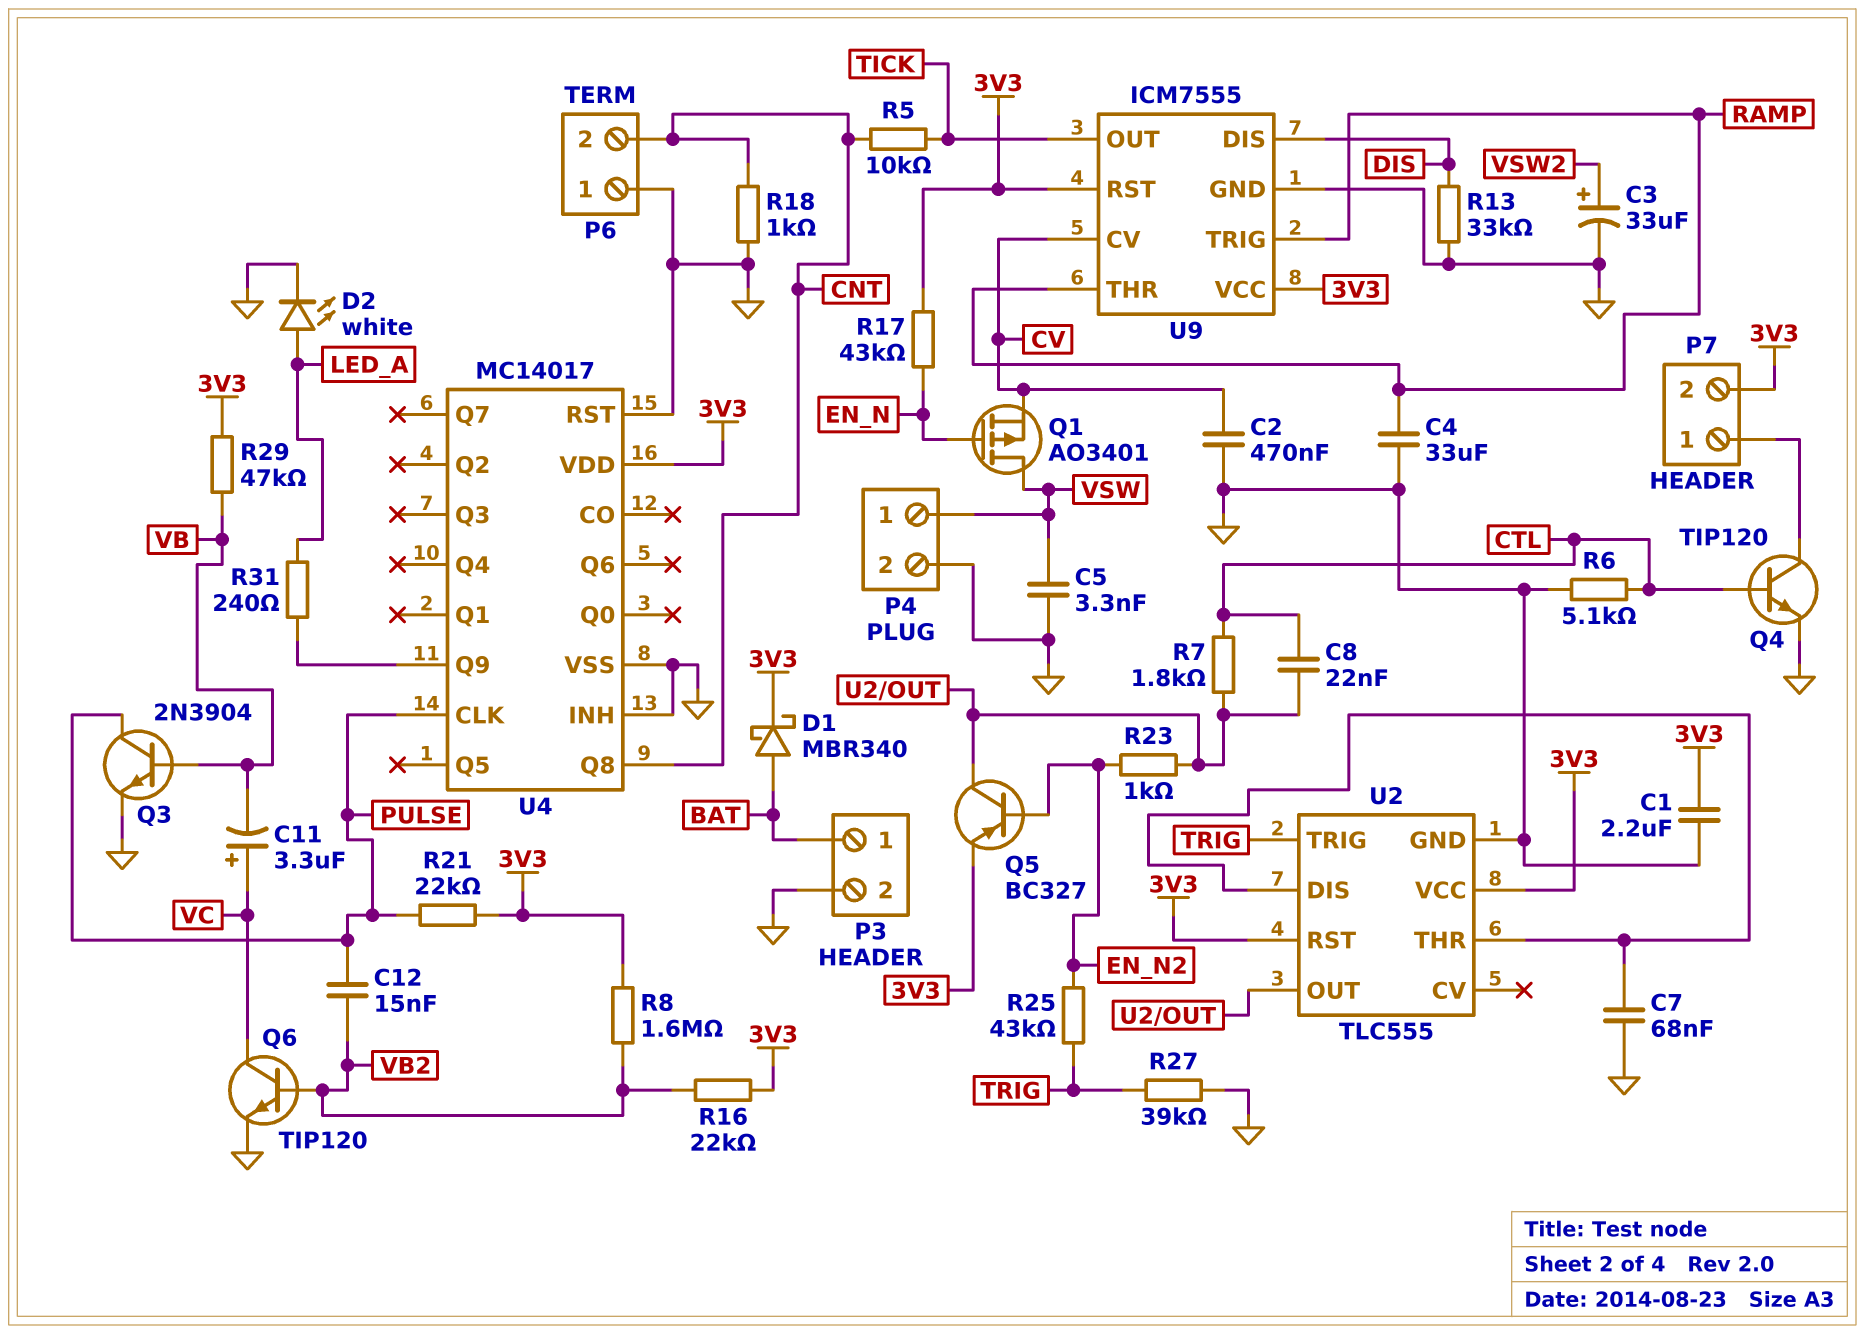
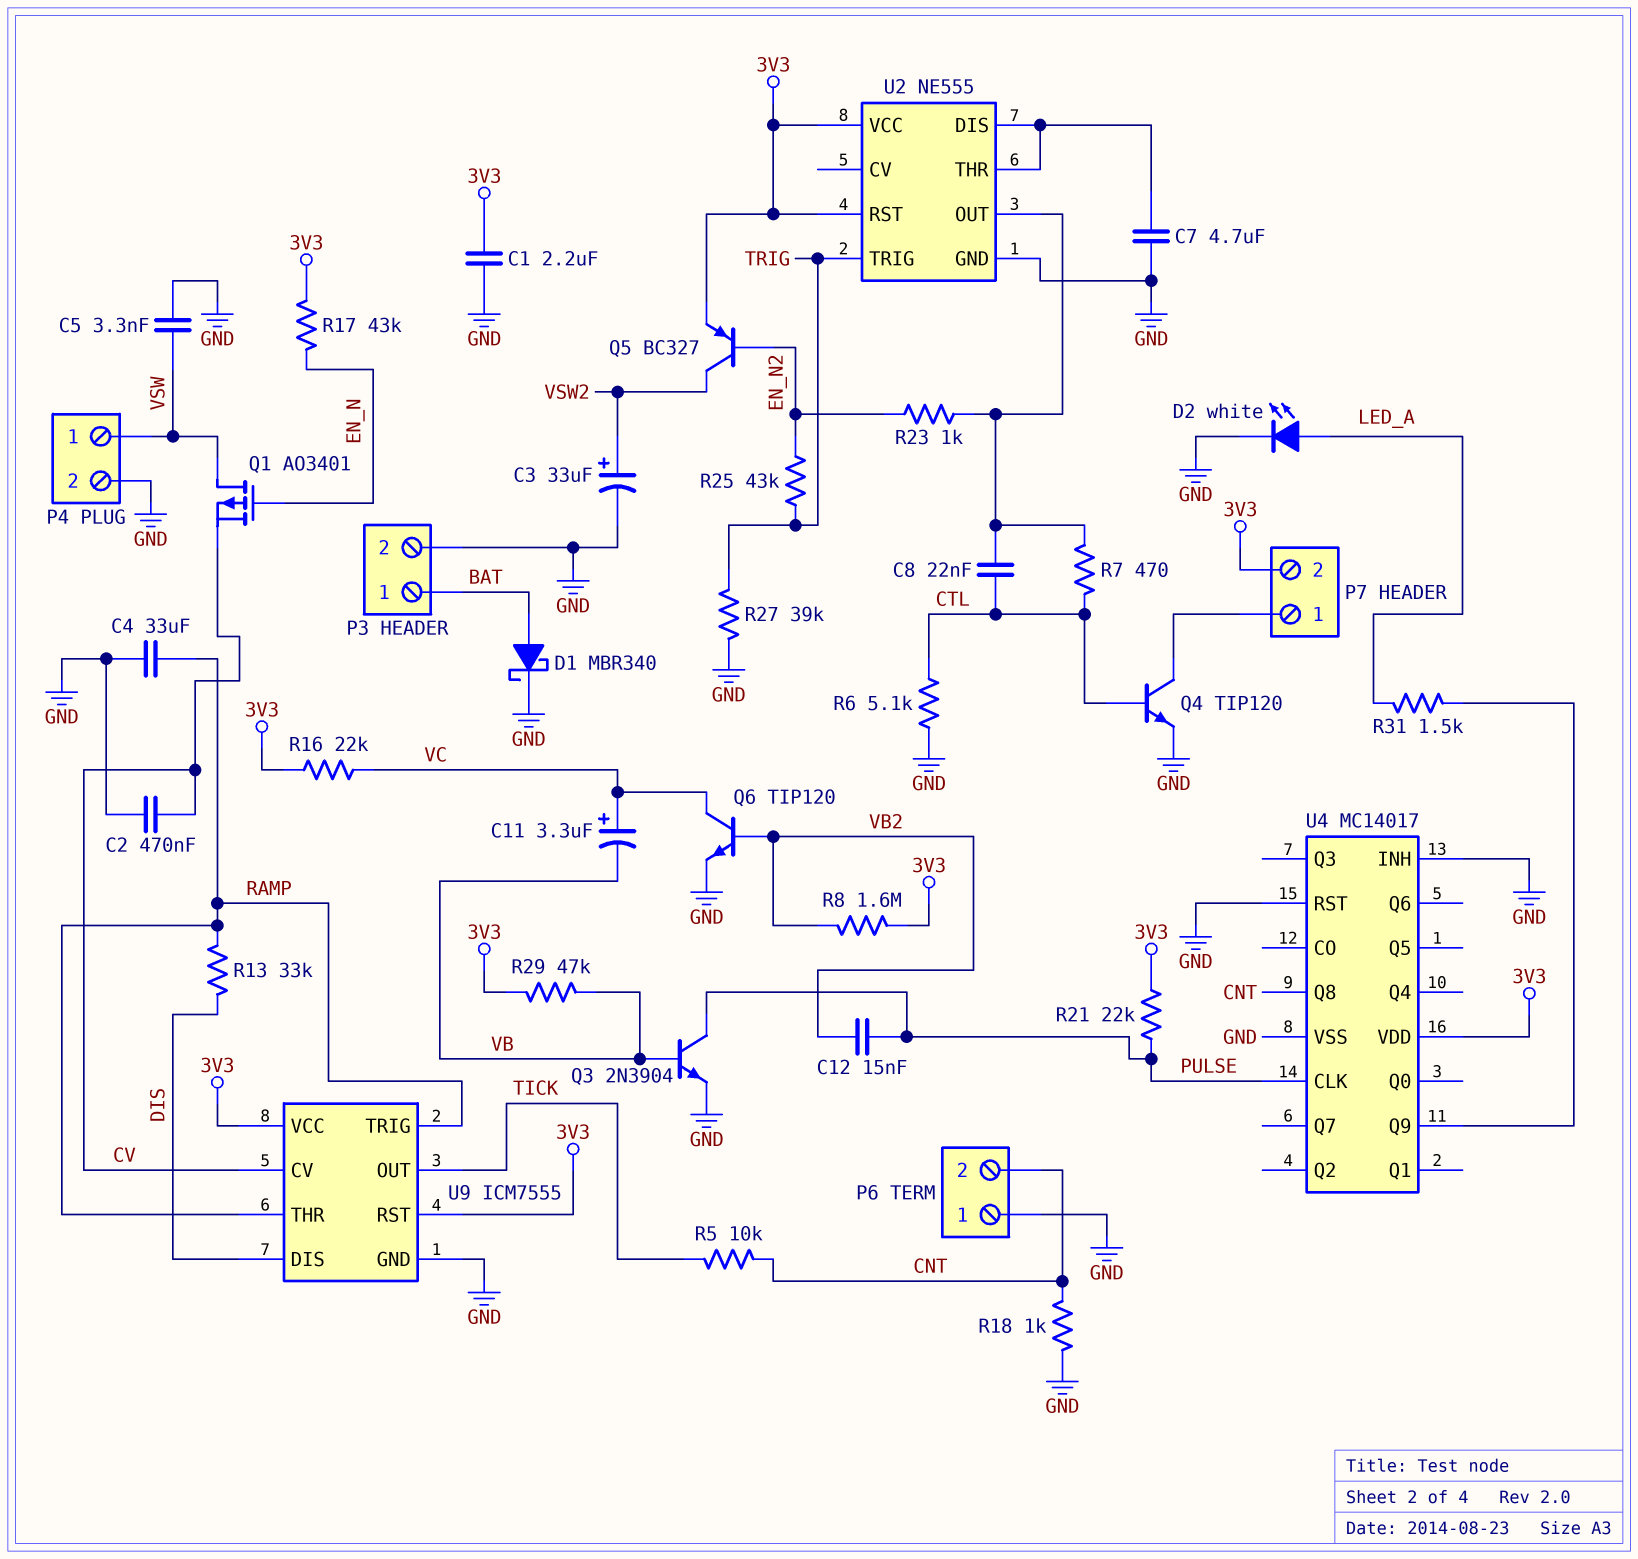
C7: 68nF (GND, U2/DIS) -> 4.7uF (GND, U2/DIS)
D1: schottky MBR340 (A BAT, K 3V3) -> schottky MBR340 (A BAT, K GND)
Q5: PNP BC327 (B EN_N2, C U2/OUT, E 3V3) -> PNP BC327 (B EN_N2, C VSW2, E 3V3)
R7: 1.8k (CTL, U2/OUT) -> 470 (CTL, U2/OUT)
R13: 33k (DIS, GND) -> 33k (DIS, RAMP)
R16: 22k (3V3, VB2) -> 22k (3V3, VC)
R31: 240 (LED_A, U4/Q9) -> 1.5k (LED_A, U4/Q9)
U2: TLC555 -> NE555

